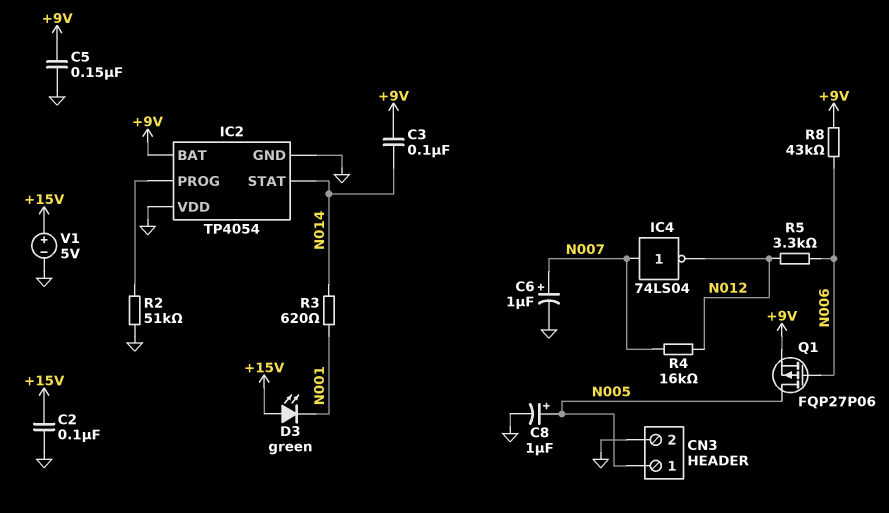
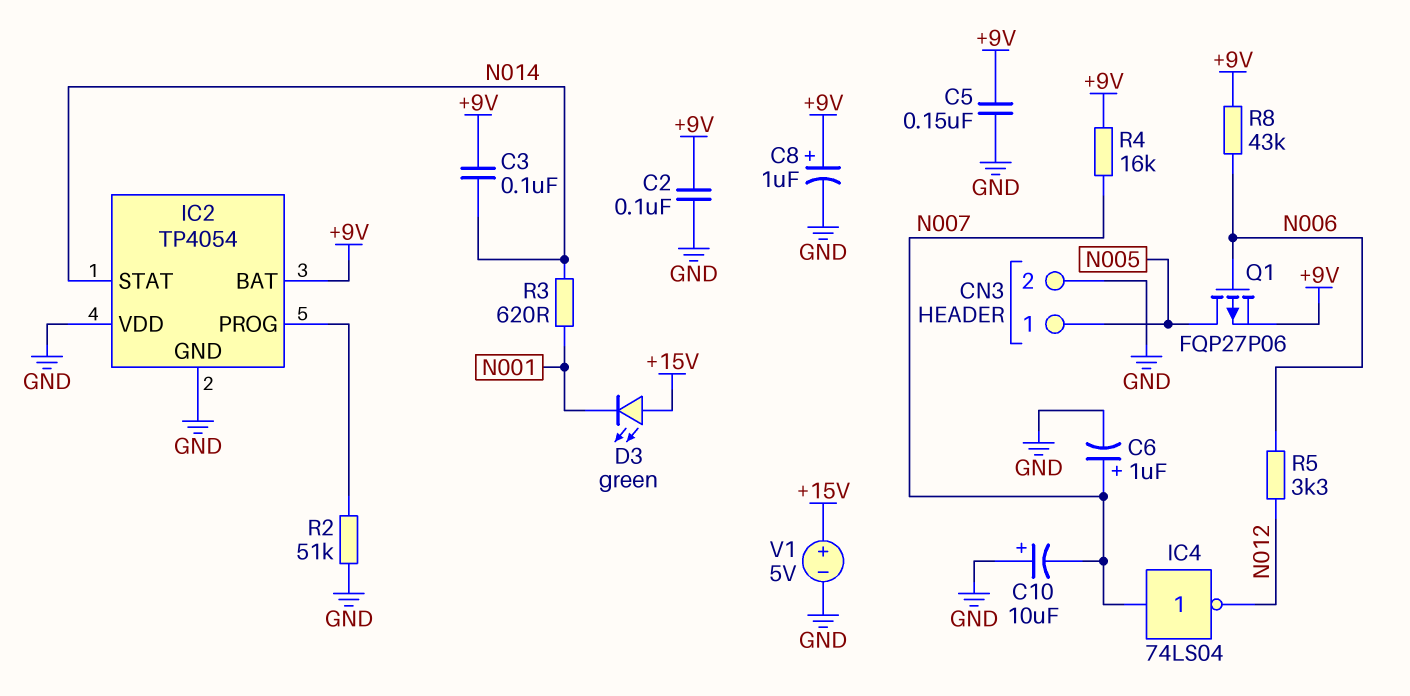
C2: 100nF (+15V, GND) -> 100nF (+9V, GND)
C8: 1uF (plus N005, minus GND) -> 1uF (plus +9V, minus GND)
C10: none -> 10uF (plus GND, minus N007)
R4: 16k (N007, N012) -> 16k (+9V, N007)

